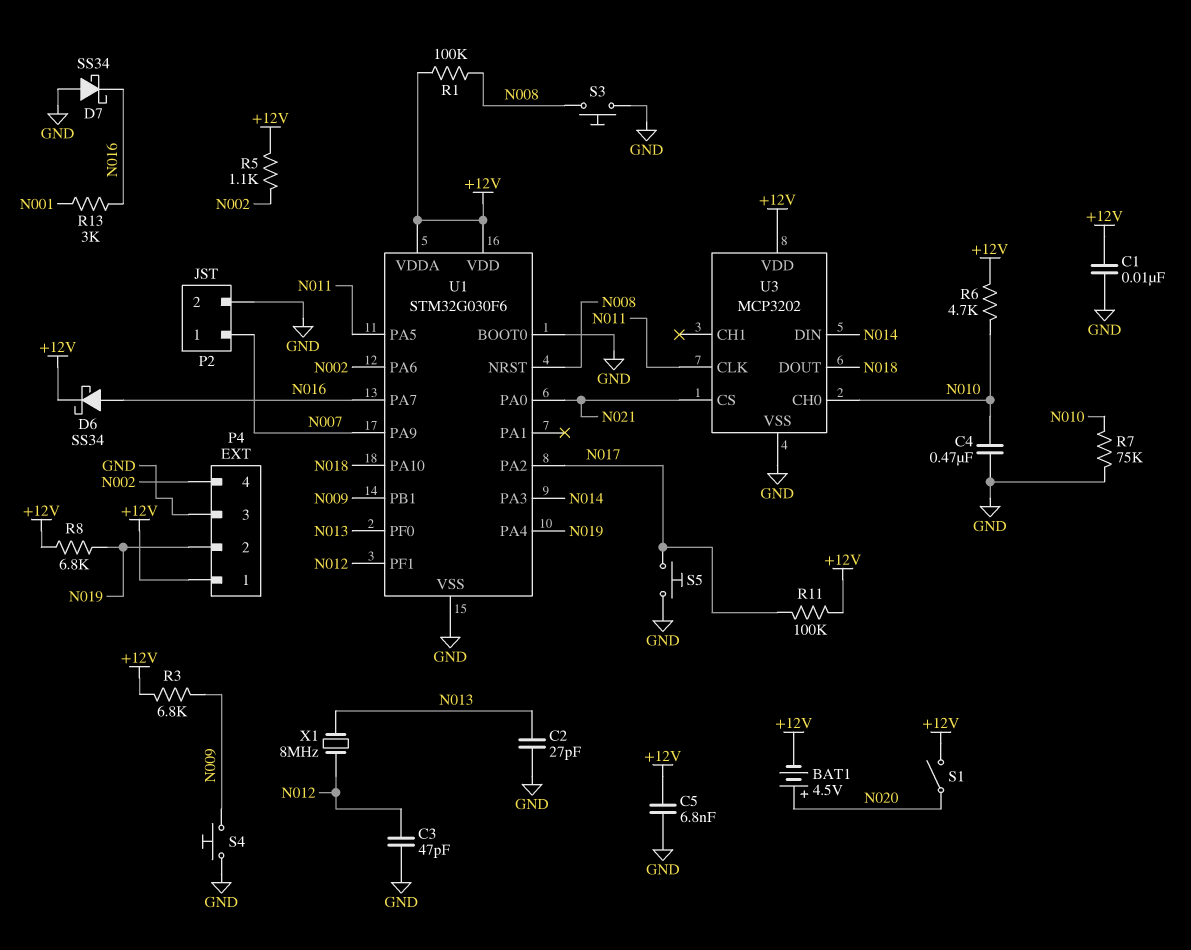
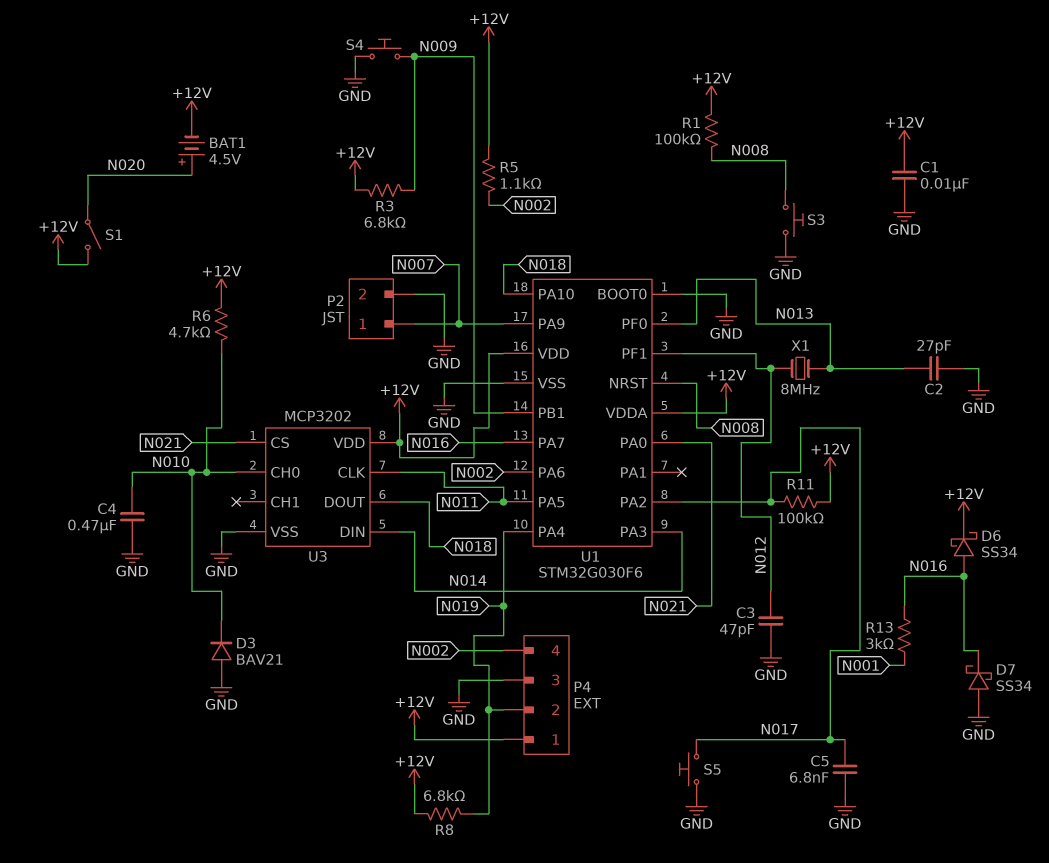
C5: 6.8nF (+12V, GND) -> 6.8nF (GND, N017)
D3: none -> diode BAV21 (A GND, K N010)
R7: 75k (GND, N010) -> none

